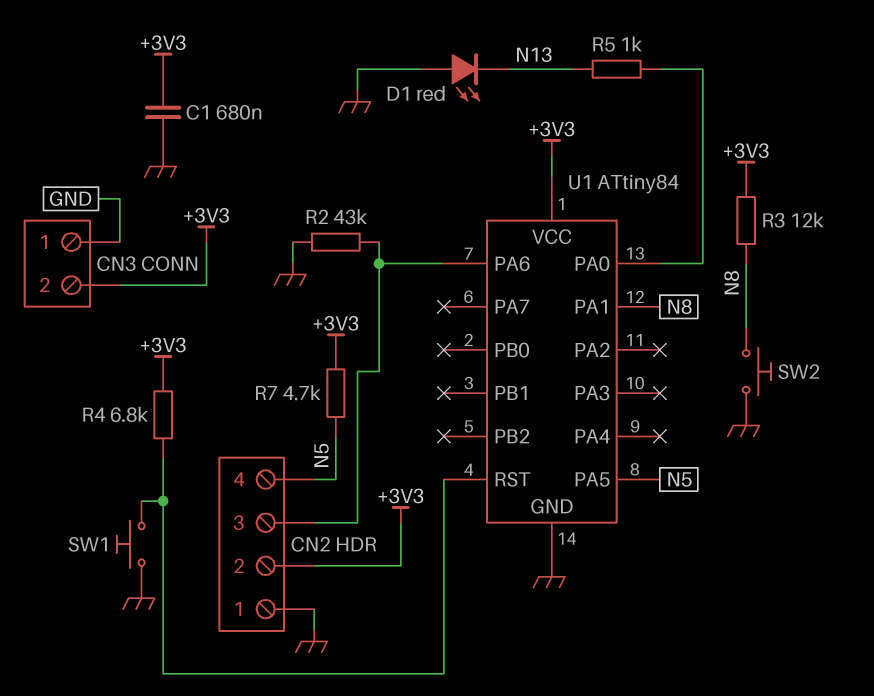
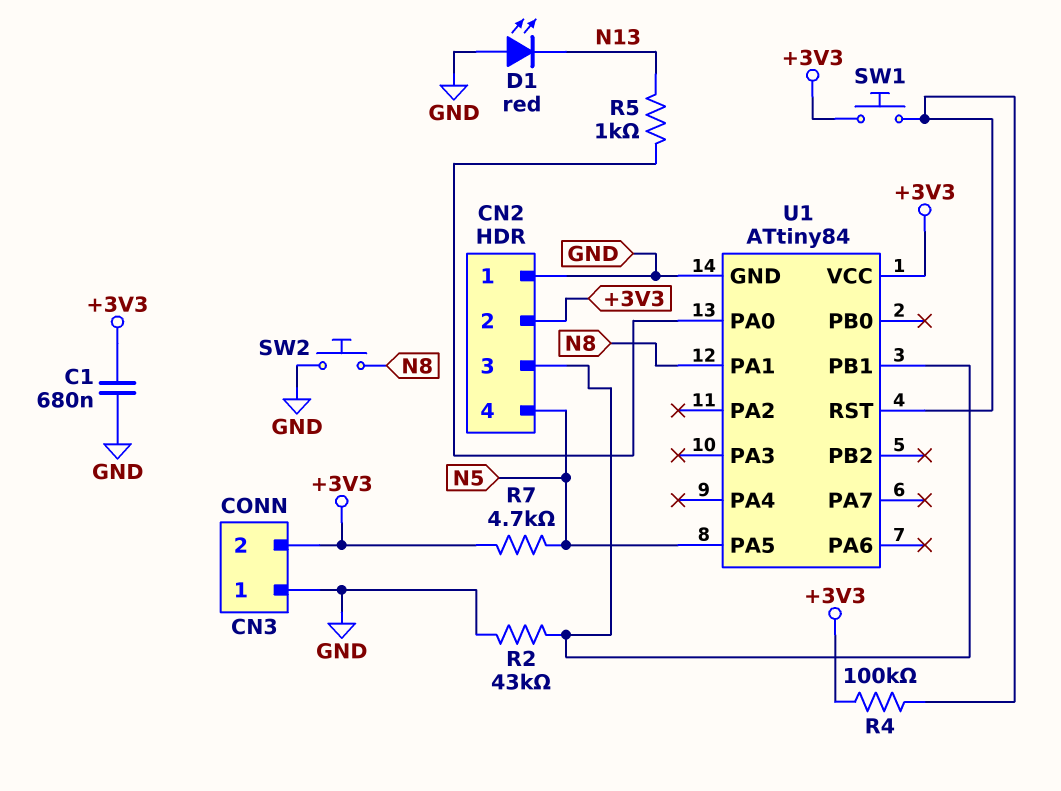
R3: 12k (+3V3, N8) -> none
R4: 6.8k (+3V3, U1/RST) -> 100k (+3V3, U1/RST)
SW1: button (GND, U1/RST) -> button (+3V3, U1/RST)
U1 pin PA6: CN2/3 -> none
U1 pin PB1: none -> CN2/3

